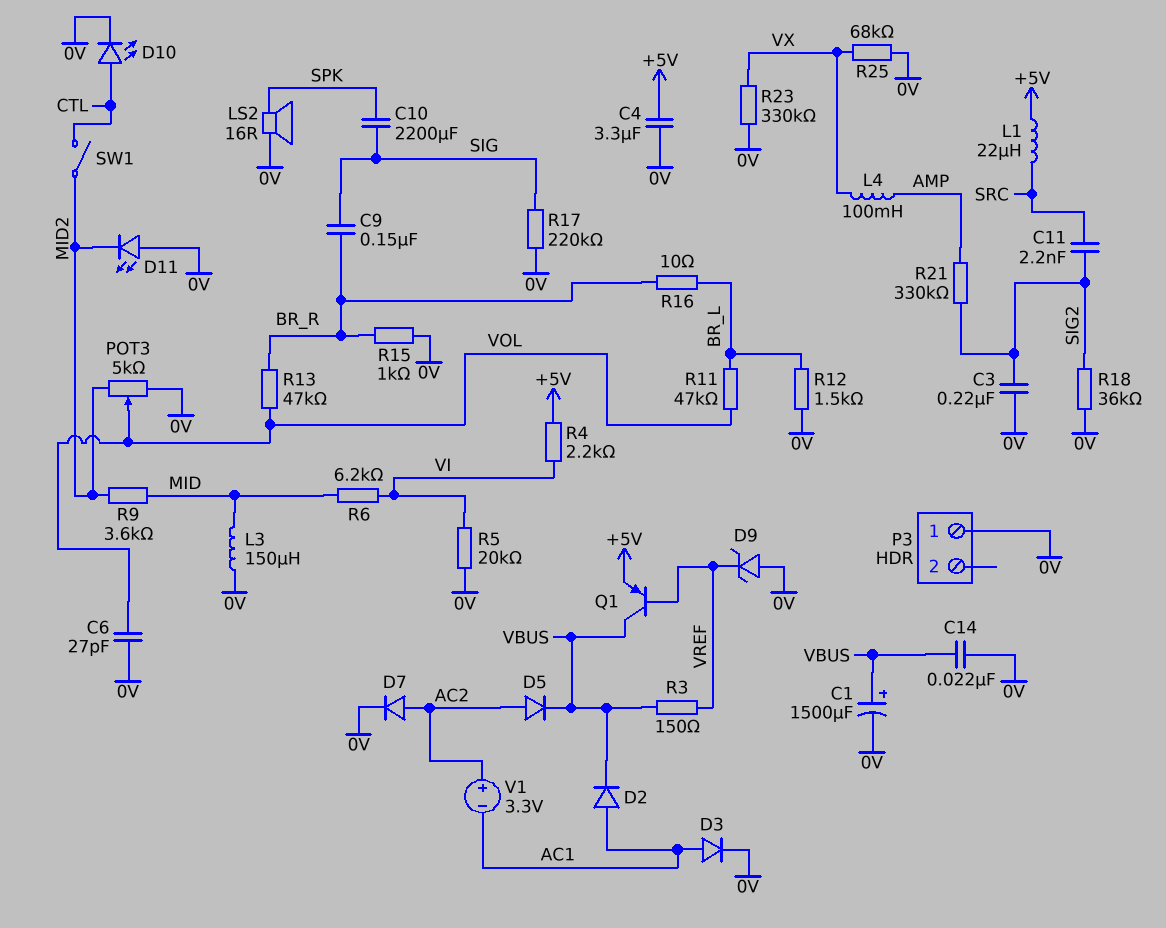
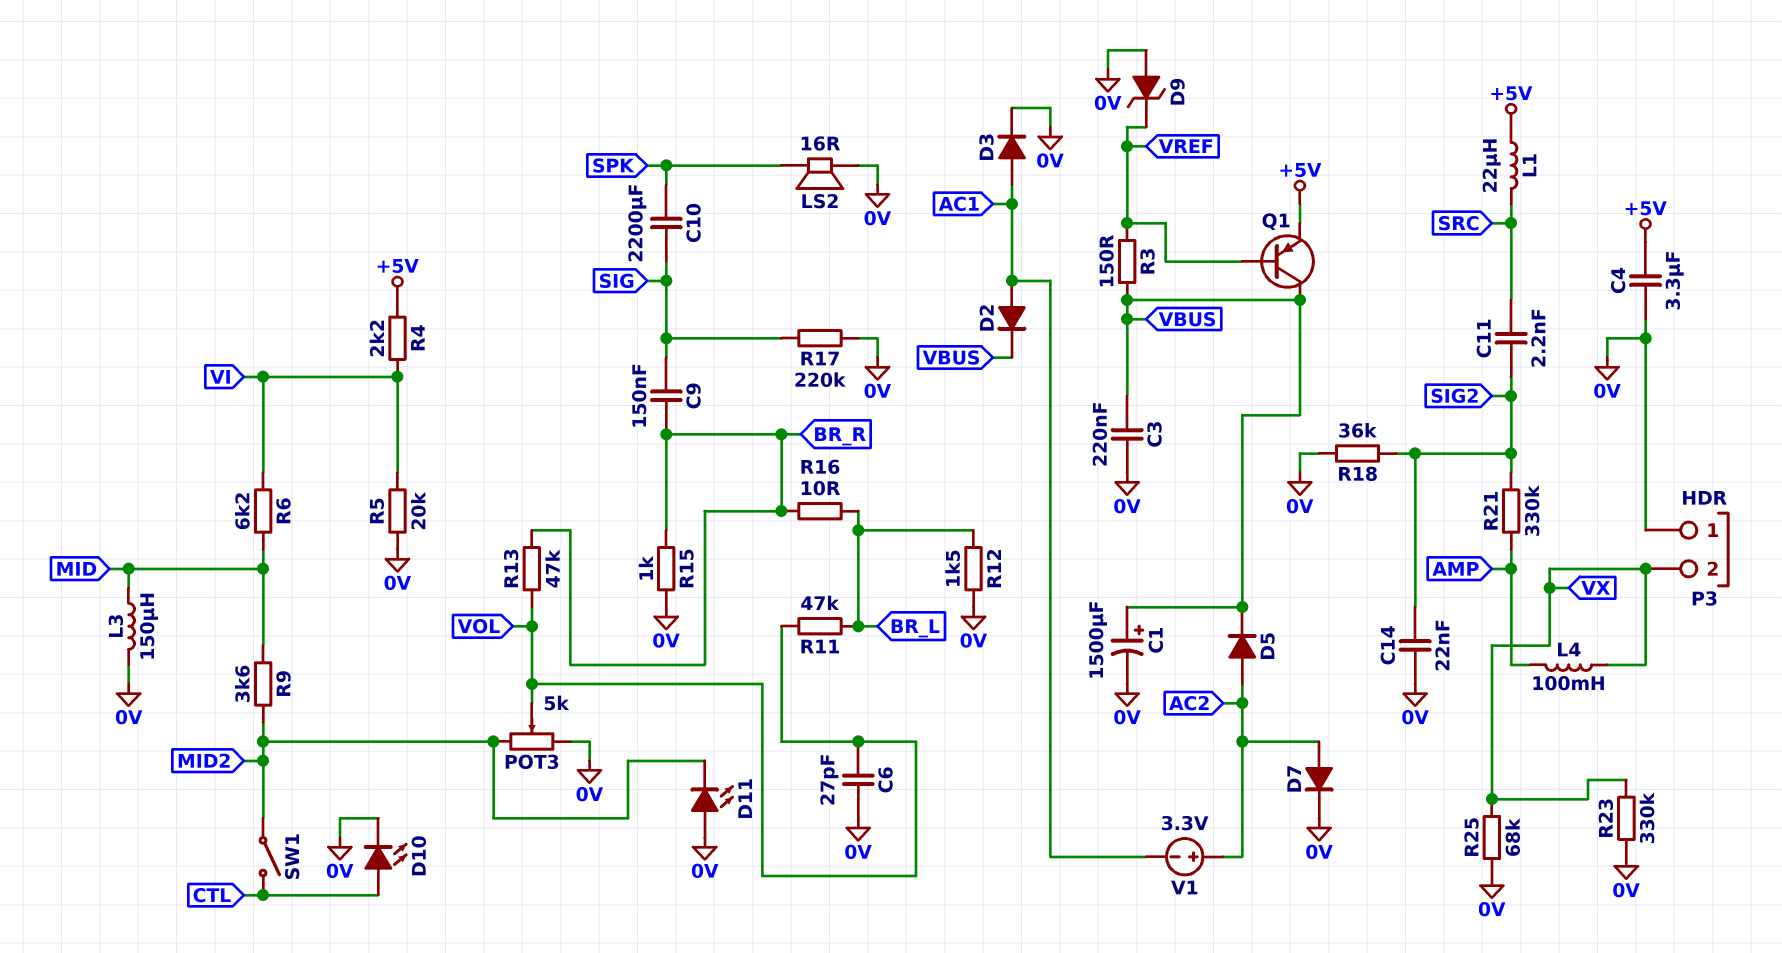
C3: 220nF (0V, SIG2) -> 220nF (0V, VBUS)
C14: 22nF (0V, VBUS) -> 22nF (0V, SIG2)
P3 pin 2: none -> VX

